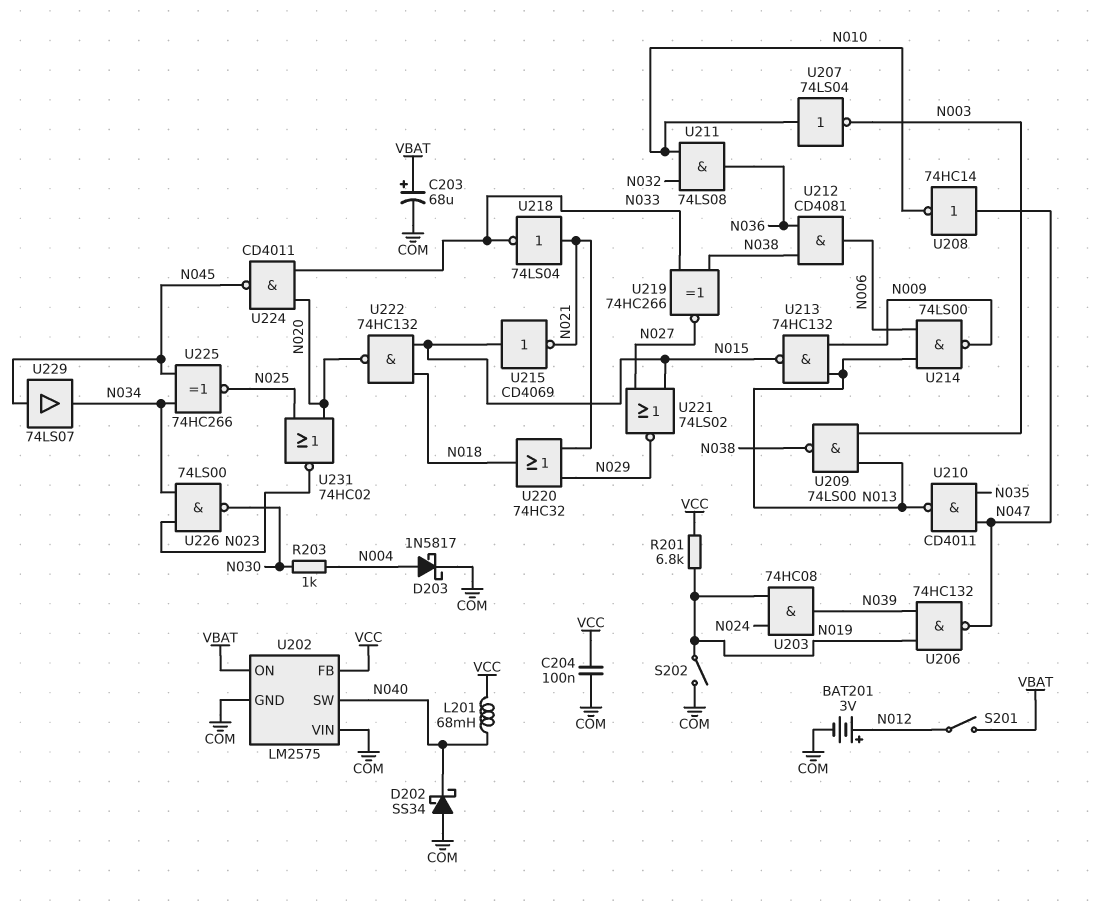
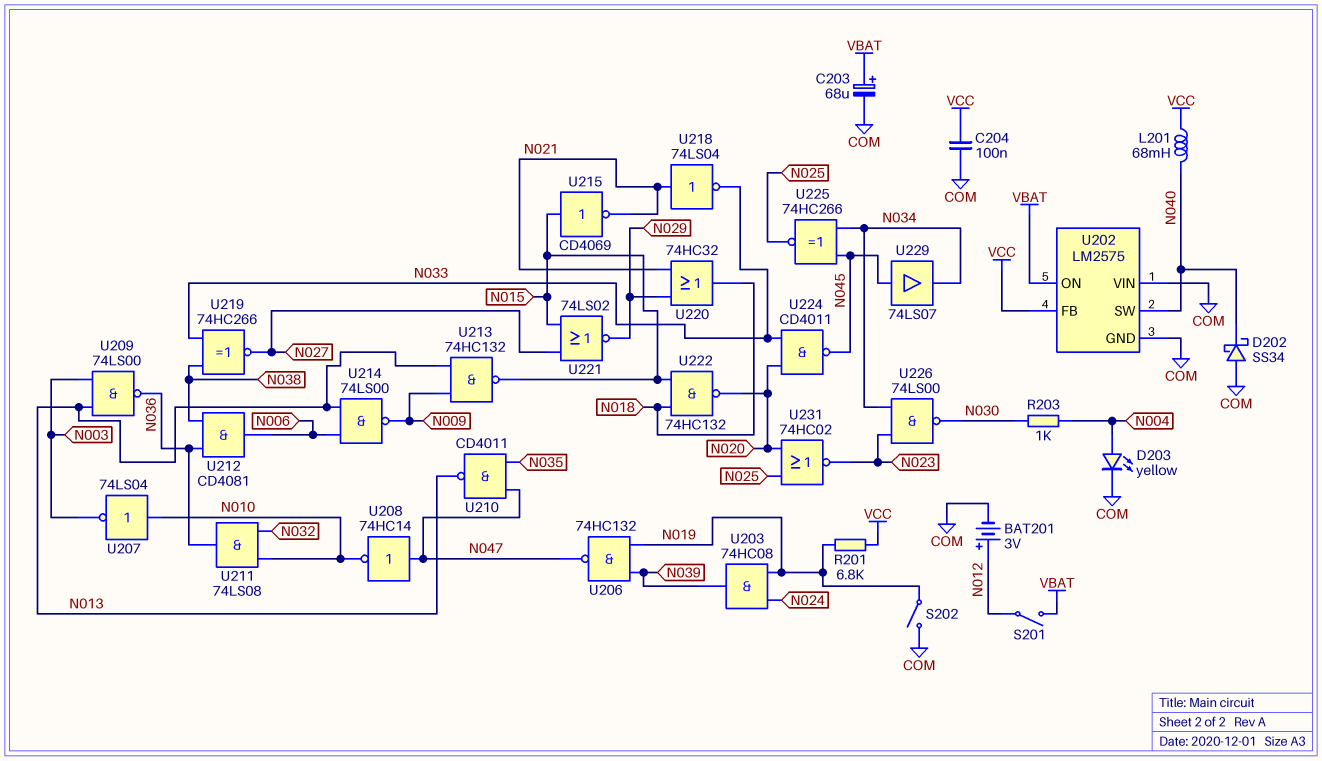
D203: schottky 1N5817 (A N004, K COM) -> LED yellow (A N004, K COM)
U209: NAND 74LS00 (in N003, in N013, out N038) -> NAND 74LS00 (in N003, in N013, out N036)

